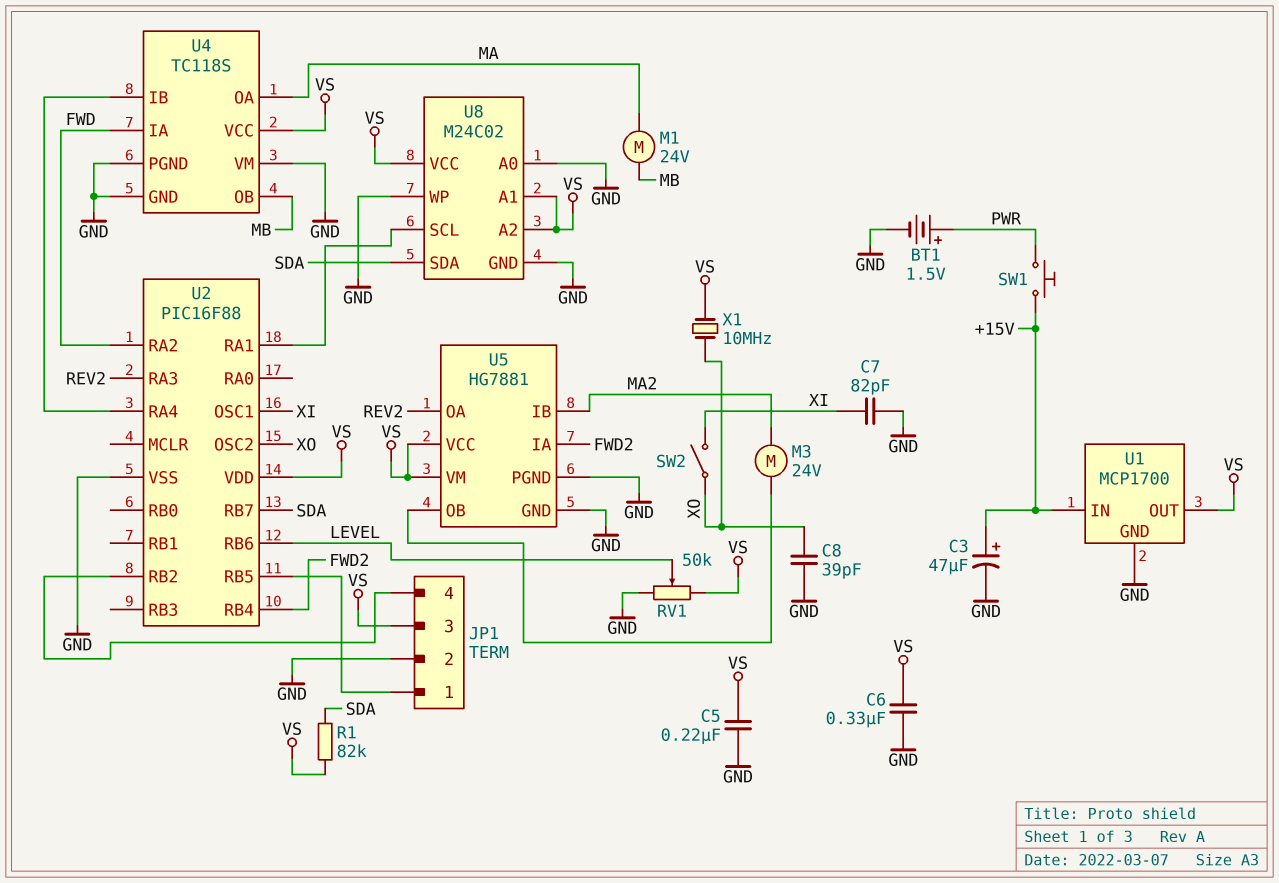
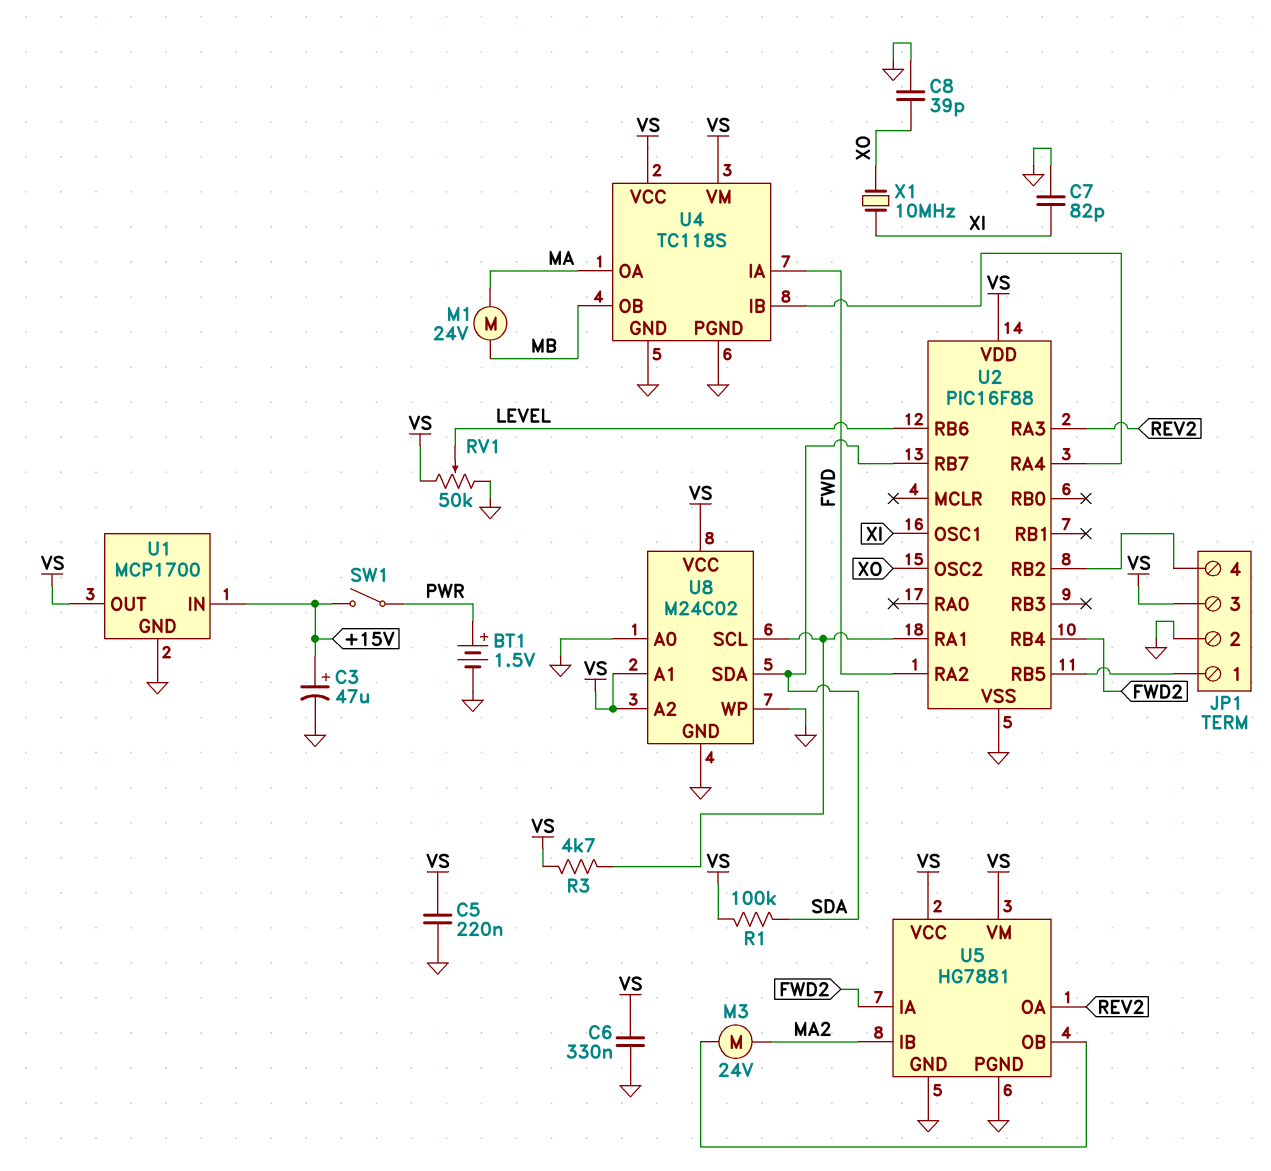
R1: 82k (SDA, VS) -> 100k (SDA, VS)
R3: none -> 4.7k (U2/RA1, VS)
SW1: button (+15V, PWR) -> switch (+15V, PWR)
SW2: switch (XI, XO) -> none
U4 pin VM: GND -> VS
X1: 10MHz (VS, XO) -> 10MHz (XI, XO)

